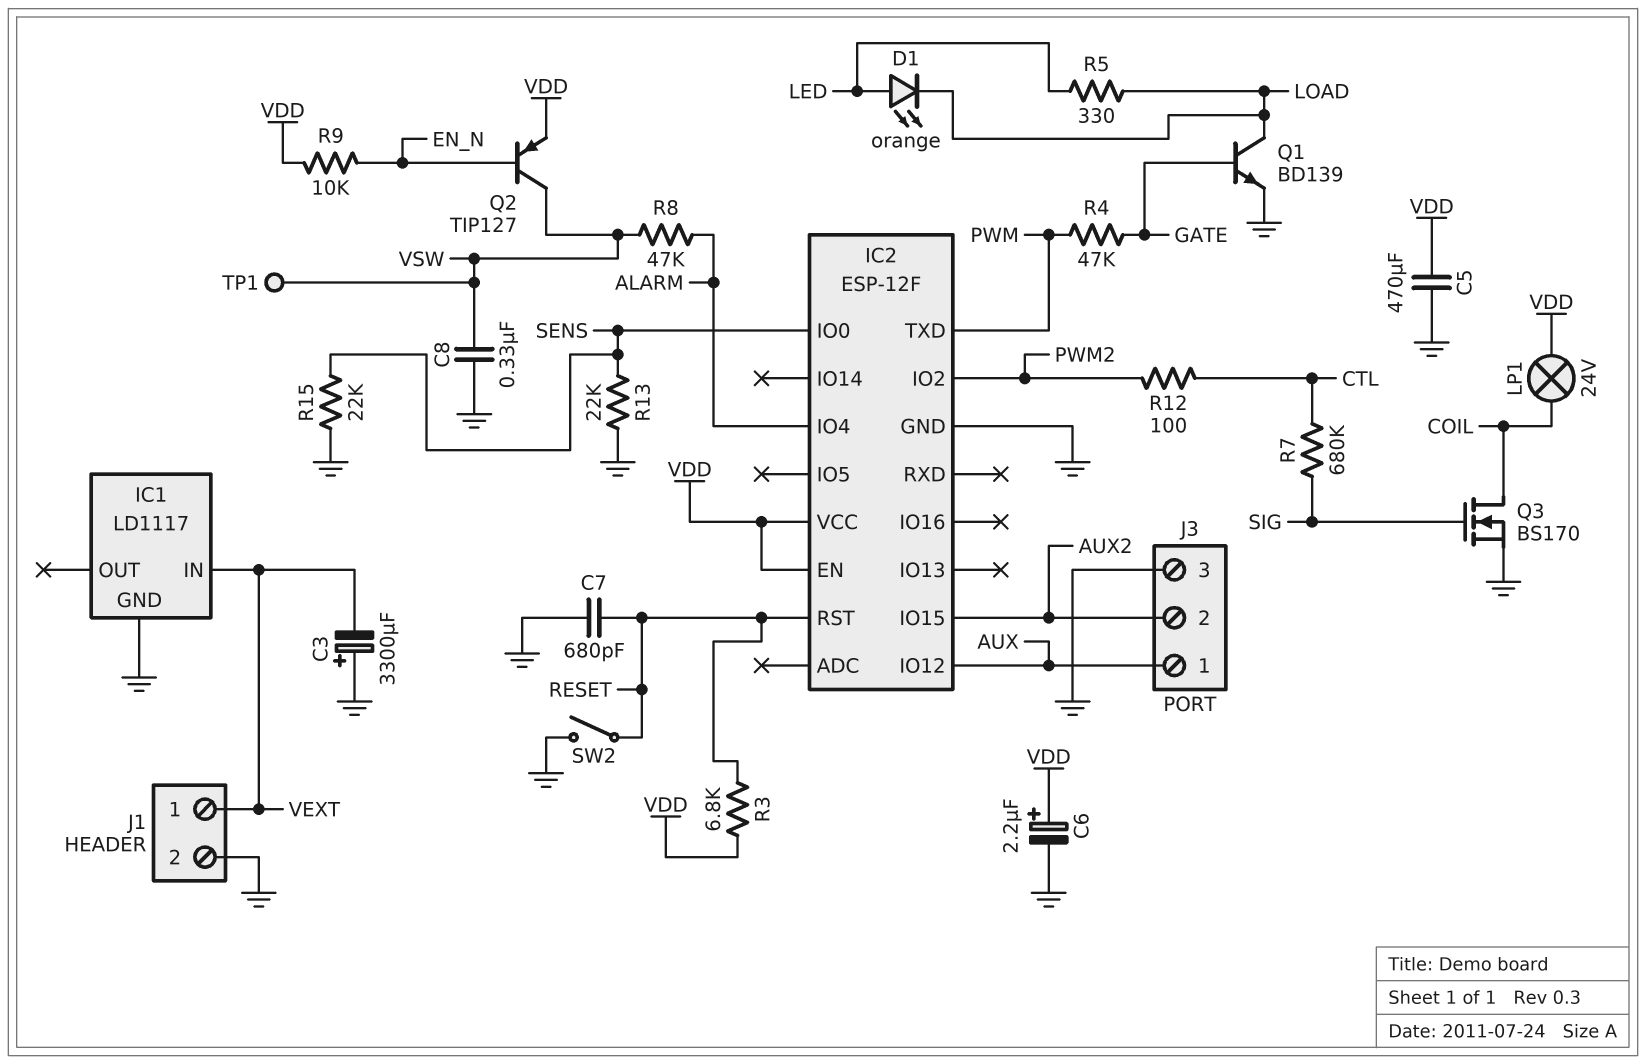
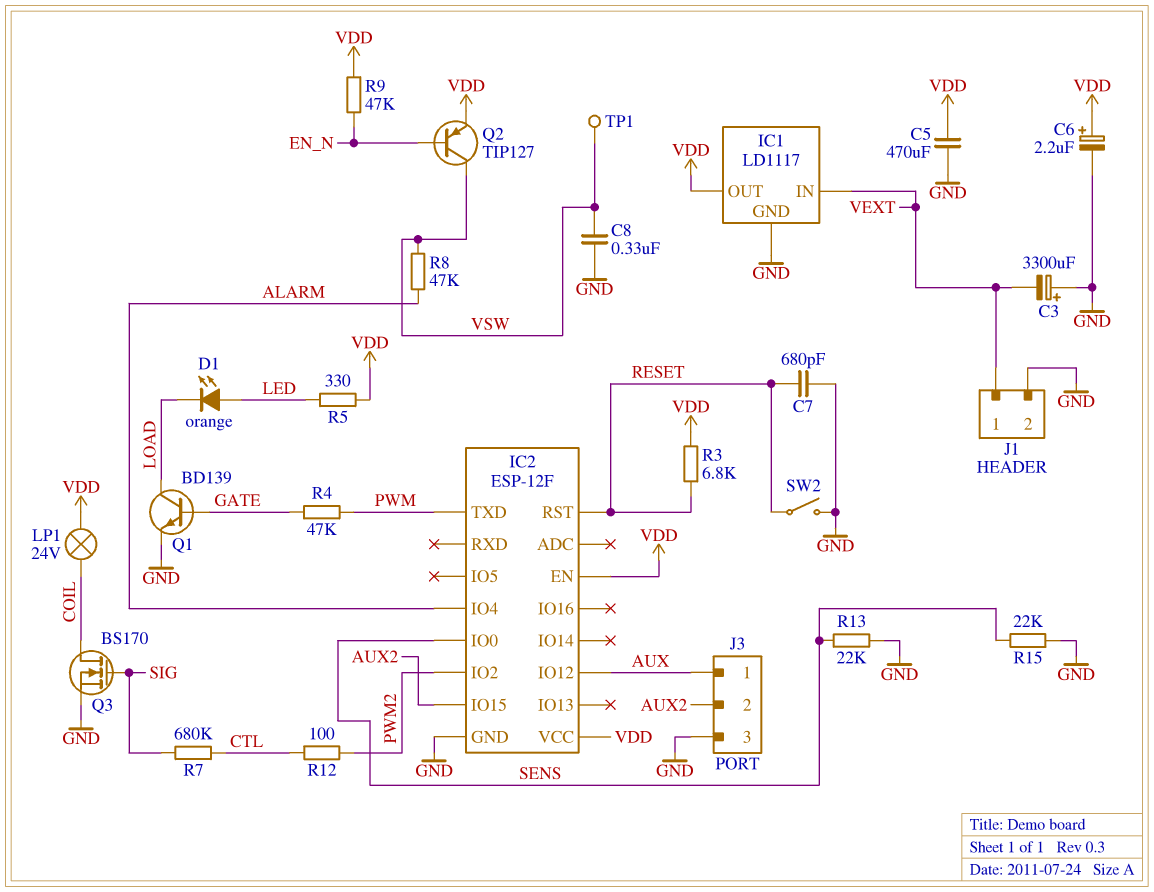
IC1 pin OUT: none -> VDD
R5: 330 (LED, LOAD) -> 330 (LED, VDD)
R9: 10k (EN_N, VDD) -> 47k (EN_N, VDD)

